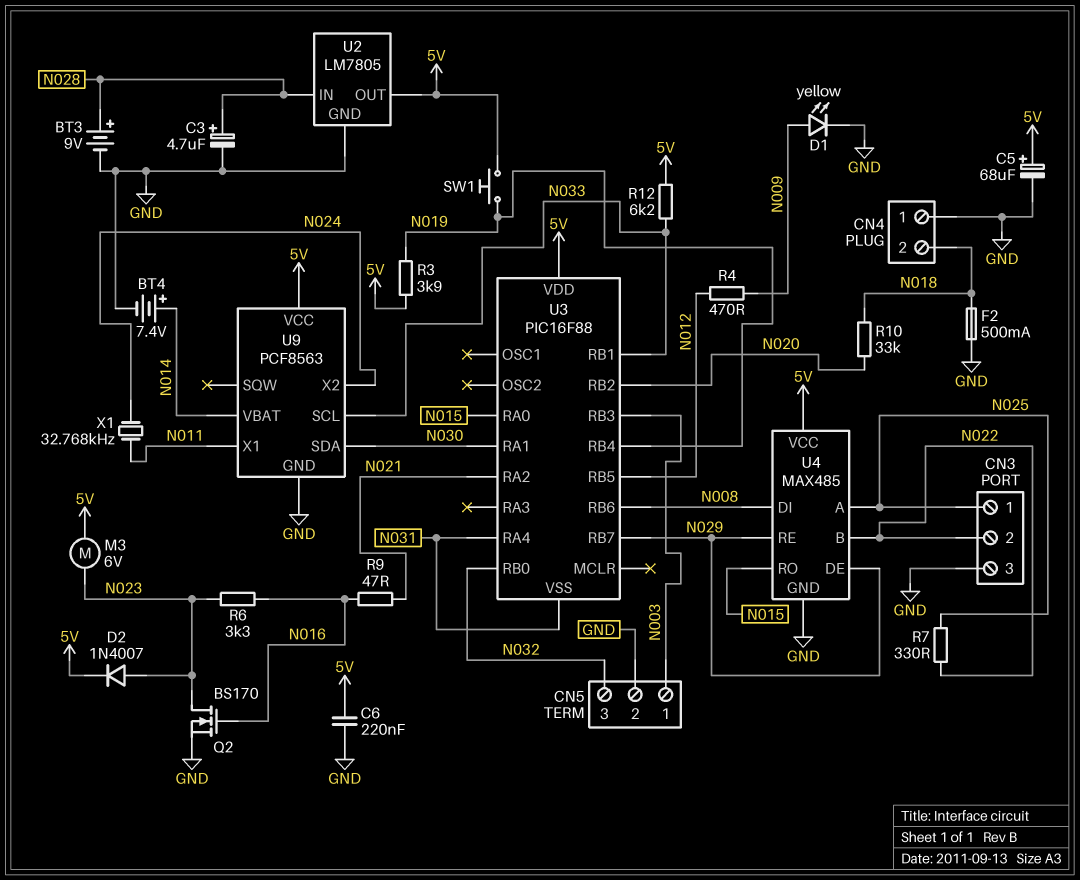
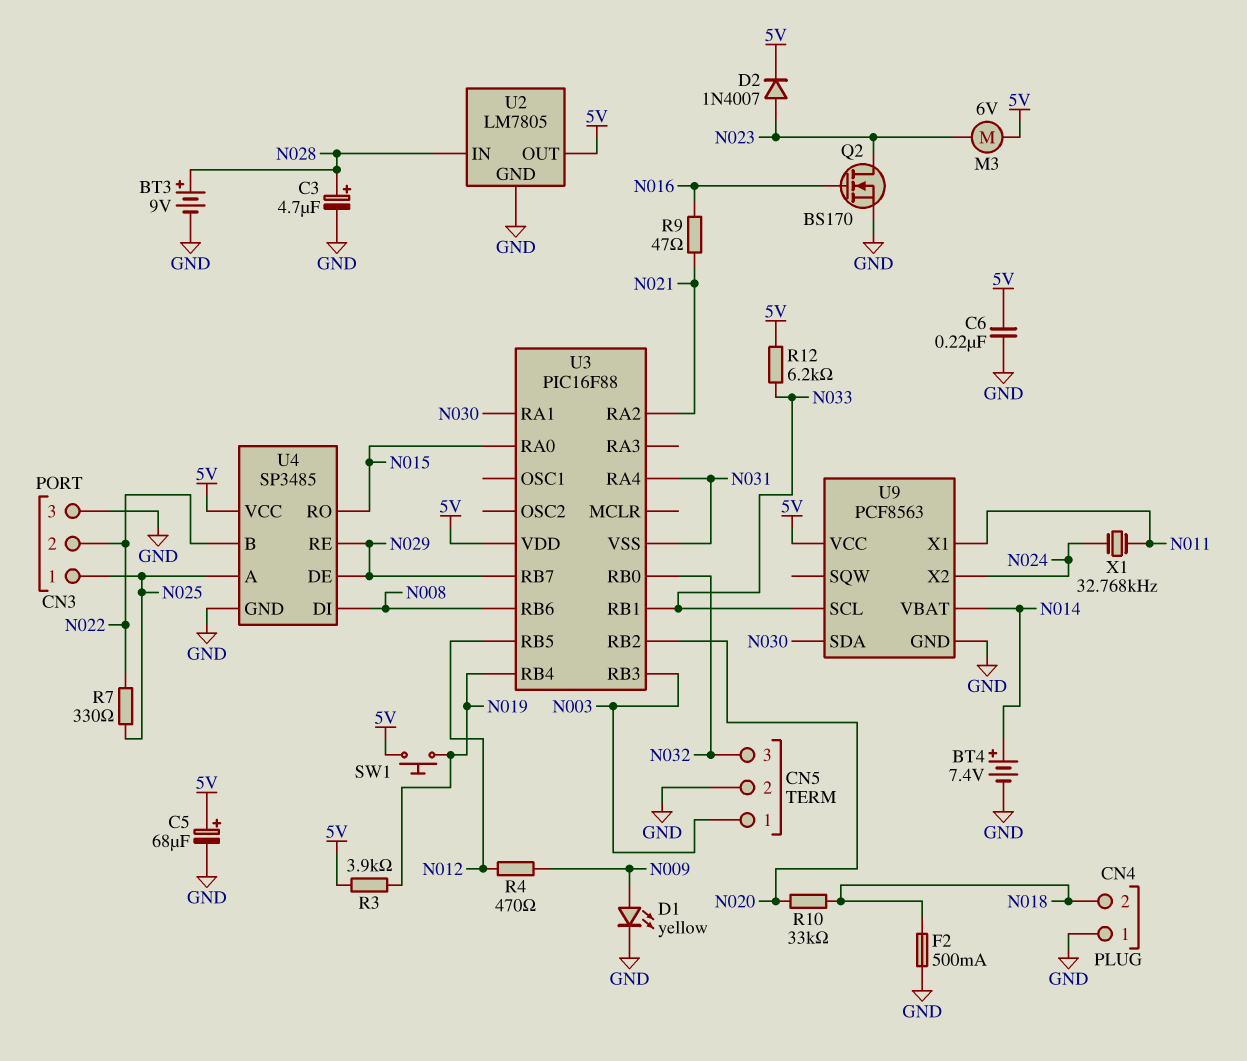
R6: 3.3k (N016, N023) -> none
U4: MAX485 -> SP3485

